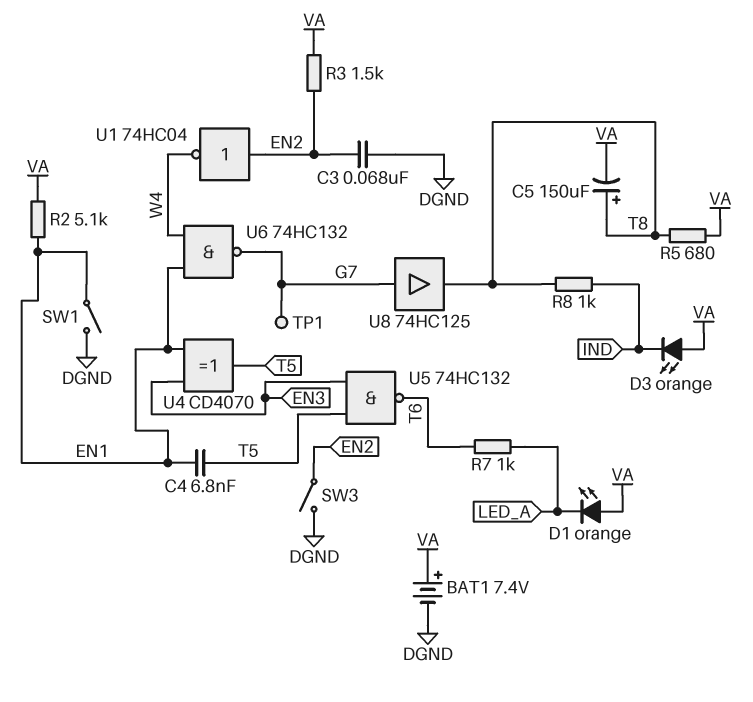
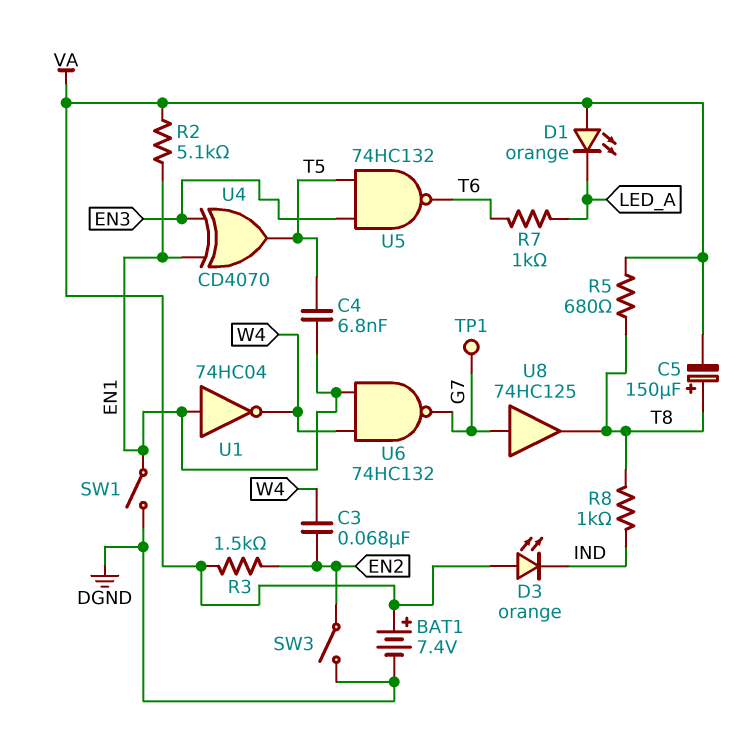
C3: 68nF (DGND, EN2) -> 68nF (EN2, W4)
U1: NOT 74HC04 (in EN2, out W4) -> NOT 74HC04 (in EN1, out W4)

